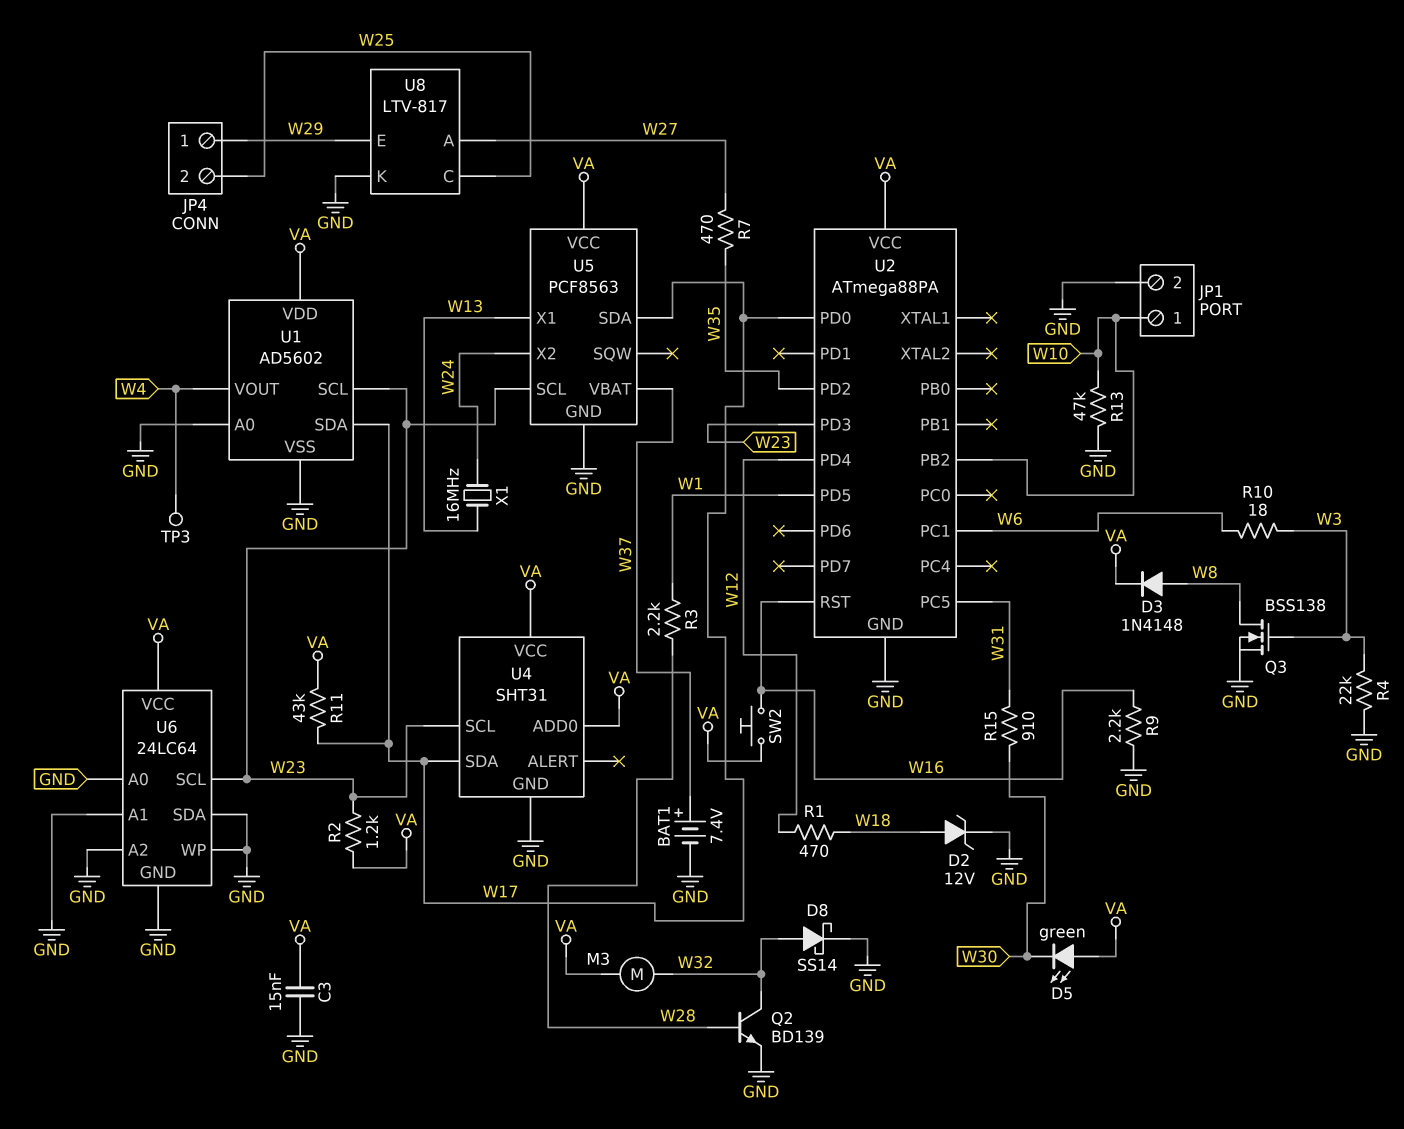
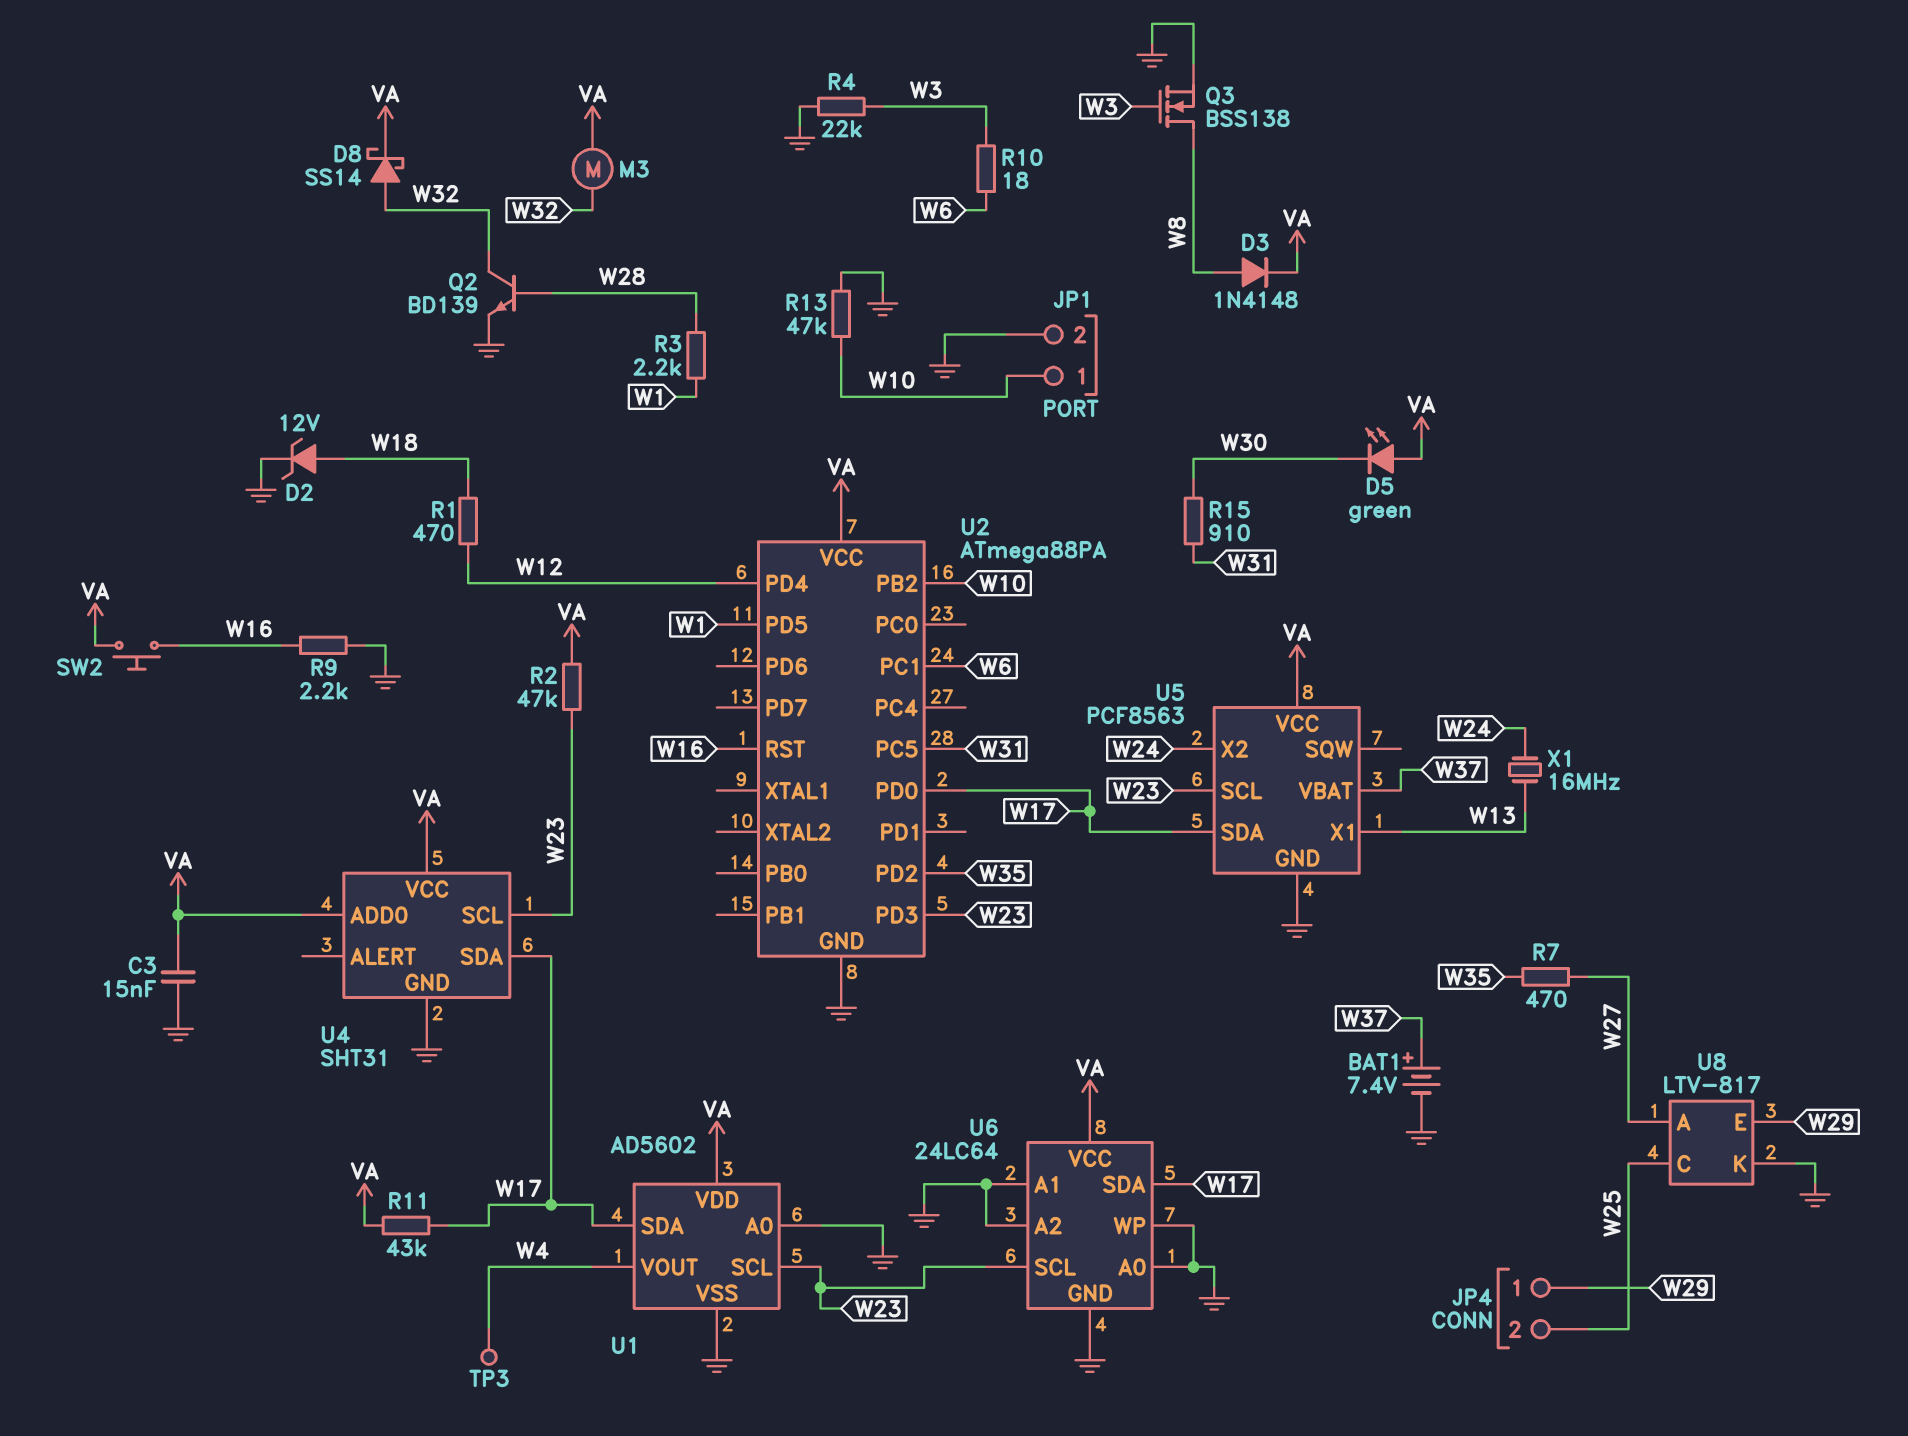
D8: schottky SS14 (A W32, K GND) -> schottky SS14 (A W32, K VA)
R2: 1.2k (VA, W23) -> 47k (VA, W23)
U6 pin SDA: GND -> W17

